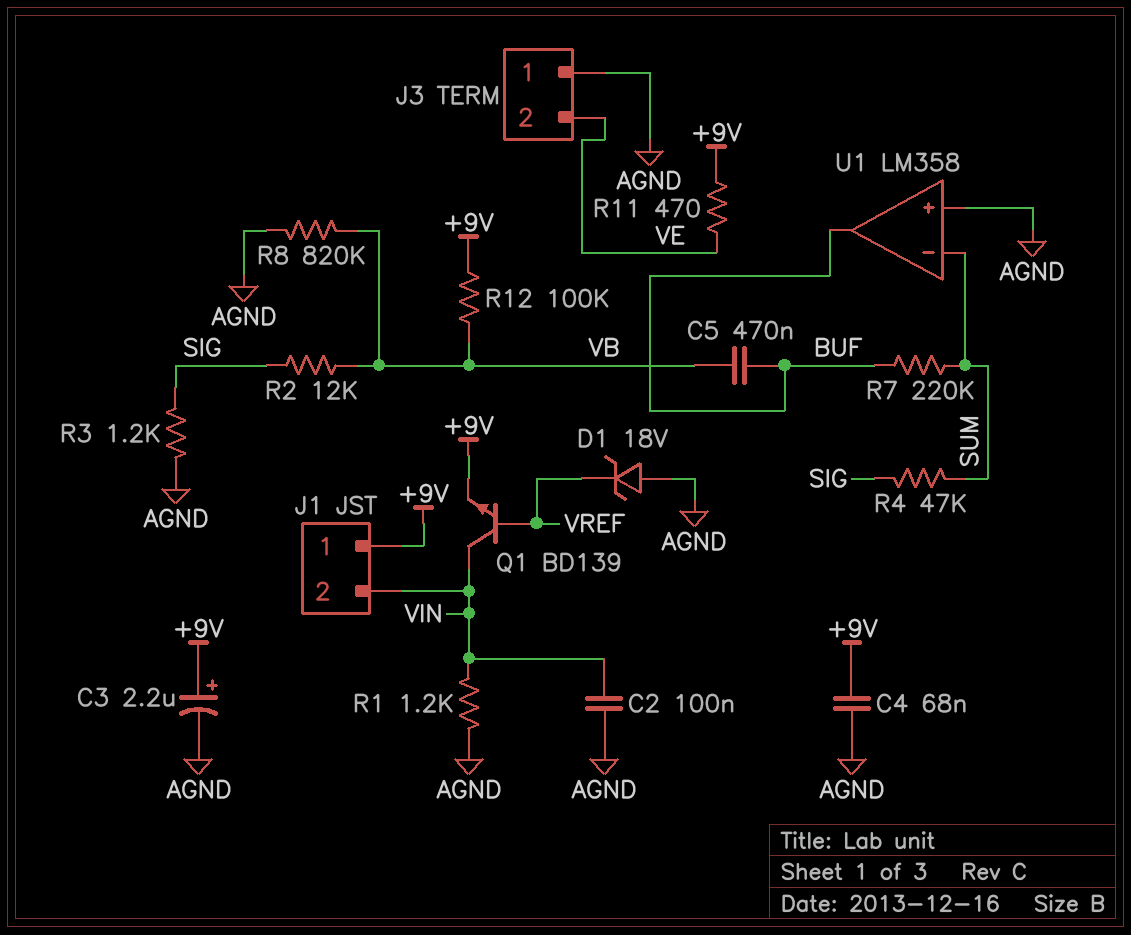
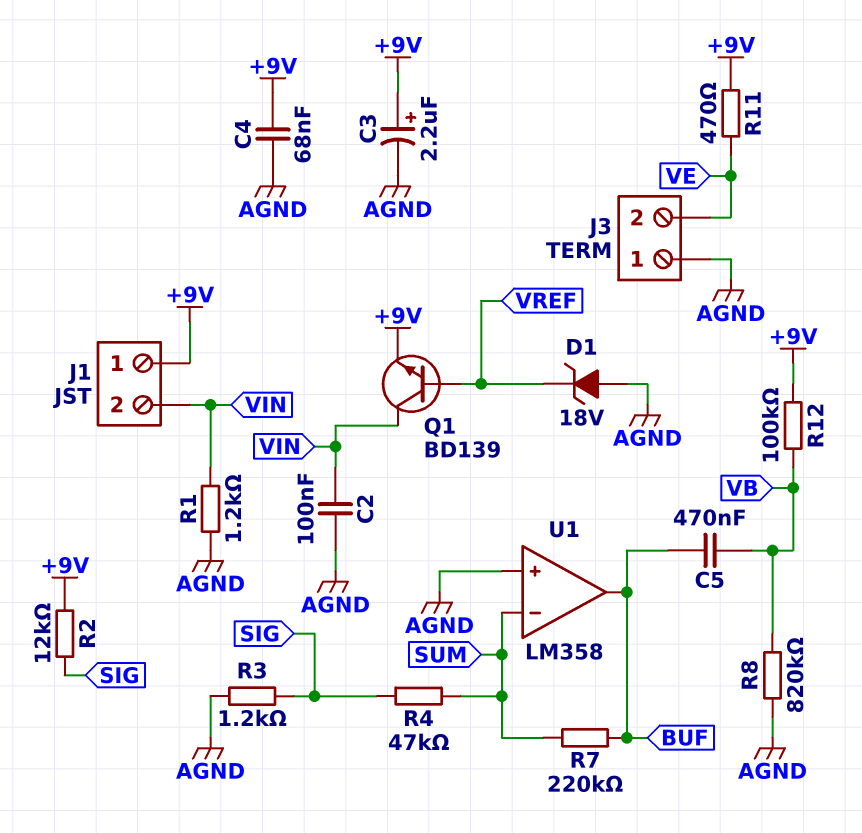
R2: 12k (SIG, VB) -> 12k (+9V, SIG)

